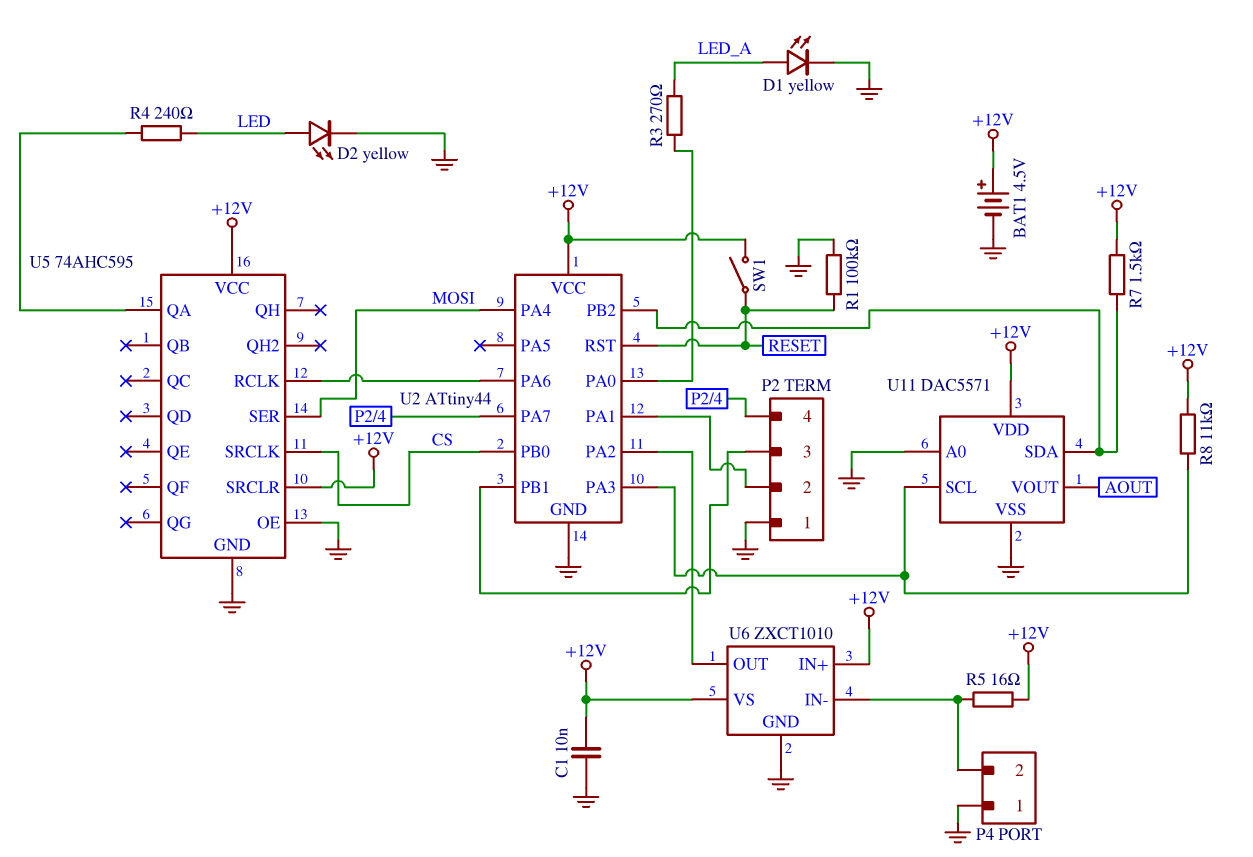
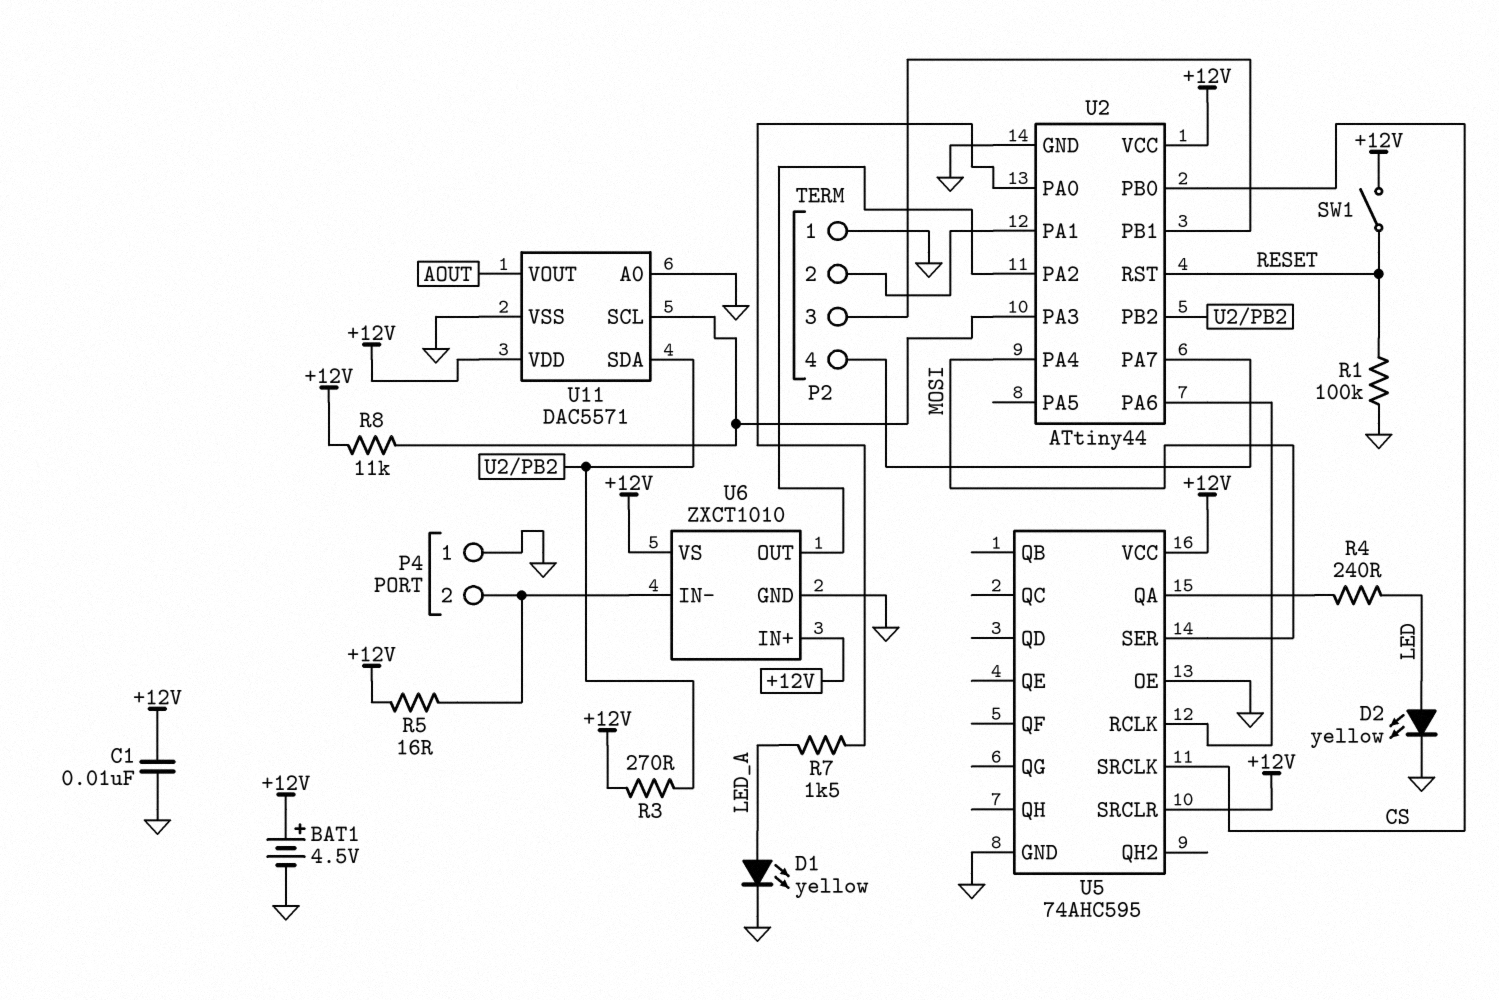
R3: 270 (LED_A, U2/PA0) -> 270 (+12V, U2/PB2)
R7: 1.5k (+12V, U2/PB2) -> 1.5k (LED_A, U2/PA0)

